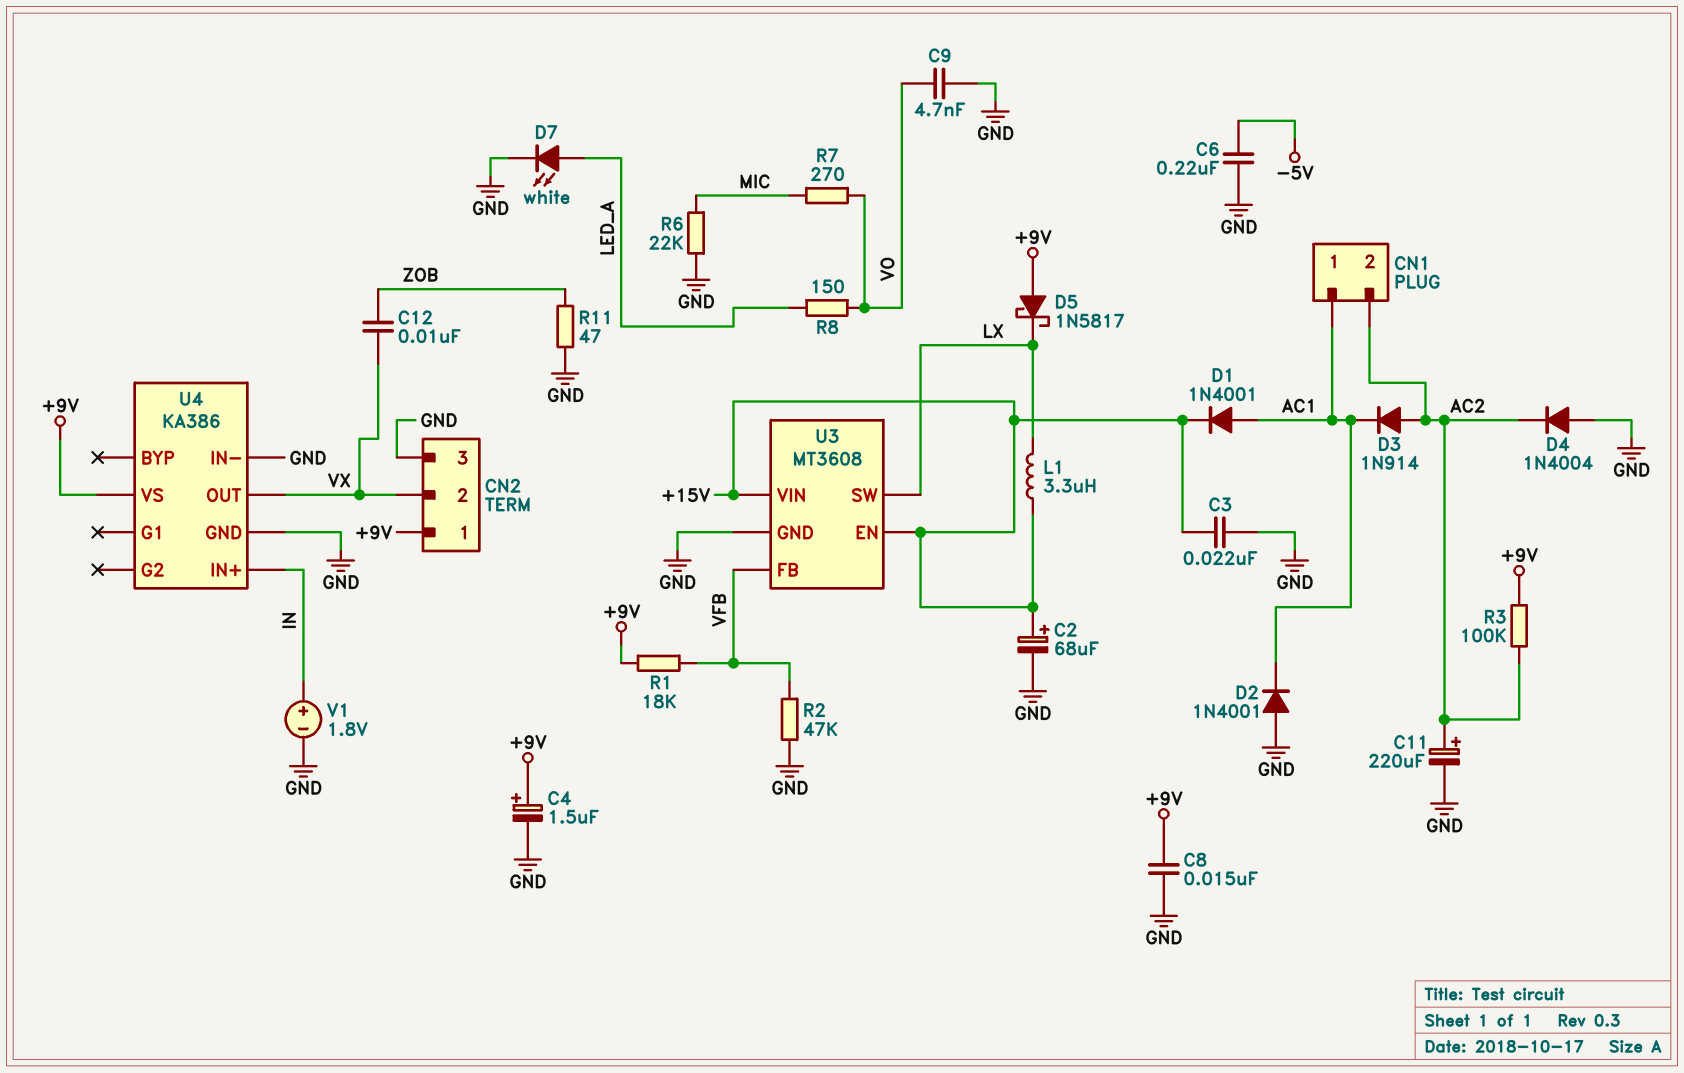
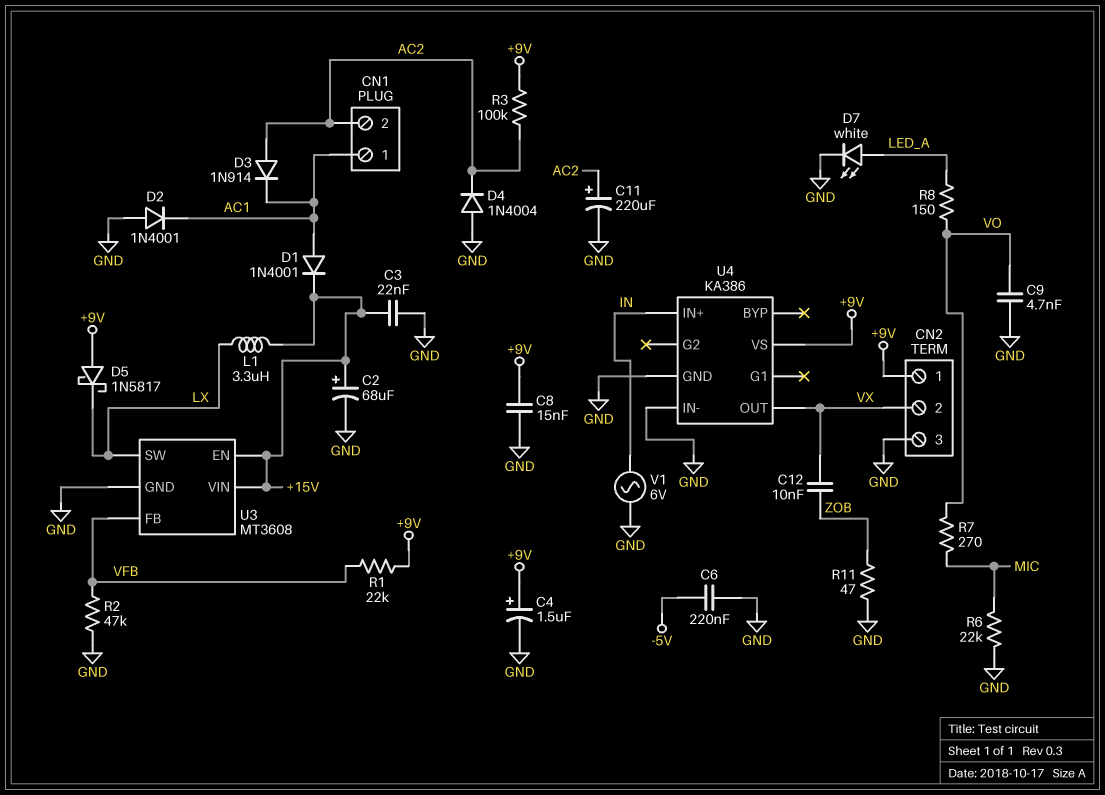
R1: 18k (+9V, VFB) -> 22k (+9V, VFB)
V1: 1.8V (plus IN, minus GND) -> AC 6V (GND, IN)

